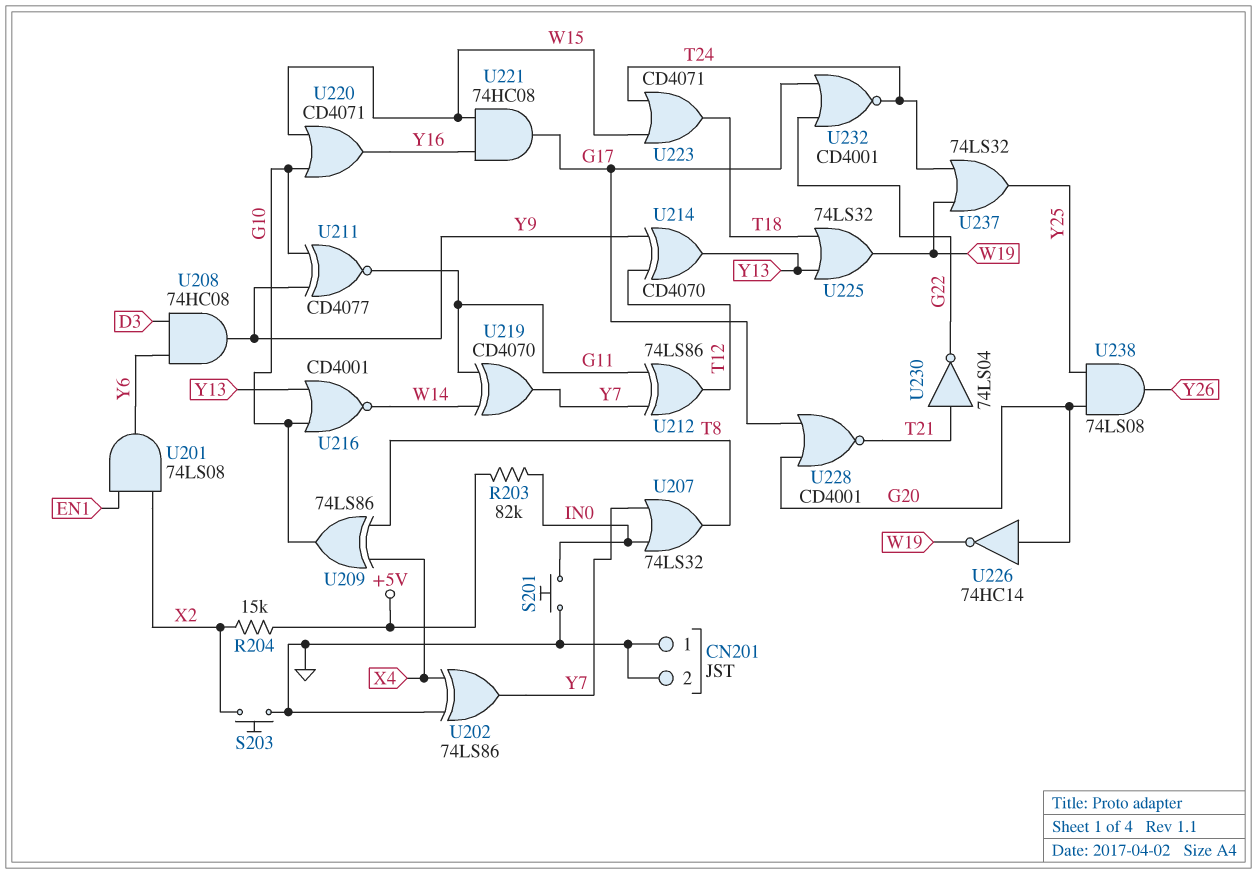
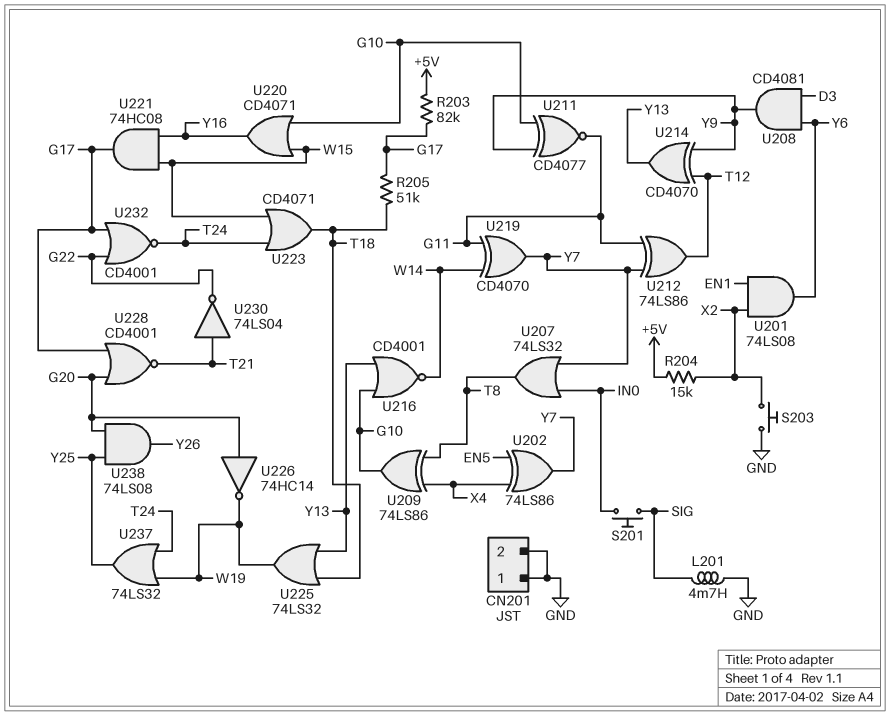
L201: none -> 4.7mH (GND, SIG)
R203: 82k (+5V, IN0) -> 82k (+5V, G17)
R205: none -> 51k (G17, T18)
S201: button (GND, IN0) -> button (IN0, SIG)
U202: XOR 74LS86 (in GND, in X4, out Y7) -> XOR 74LS86 (in EN5, in X4, out Y7)
U208: AND 74HC08 (in D3, in Y6, out Y9) -> AND CD4081 (in D3, in Y6, out Y9)

